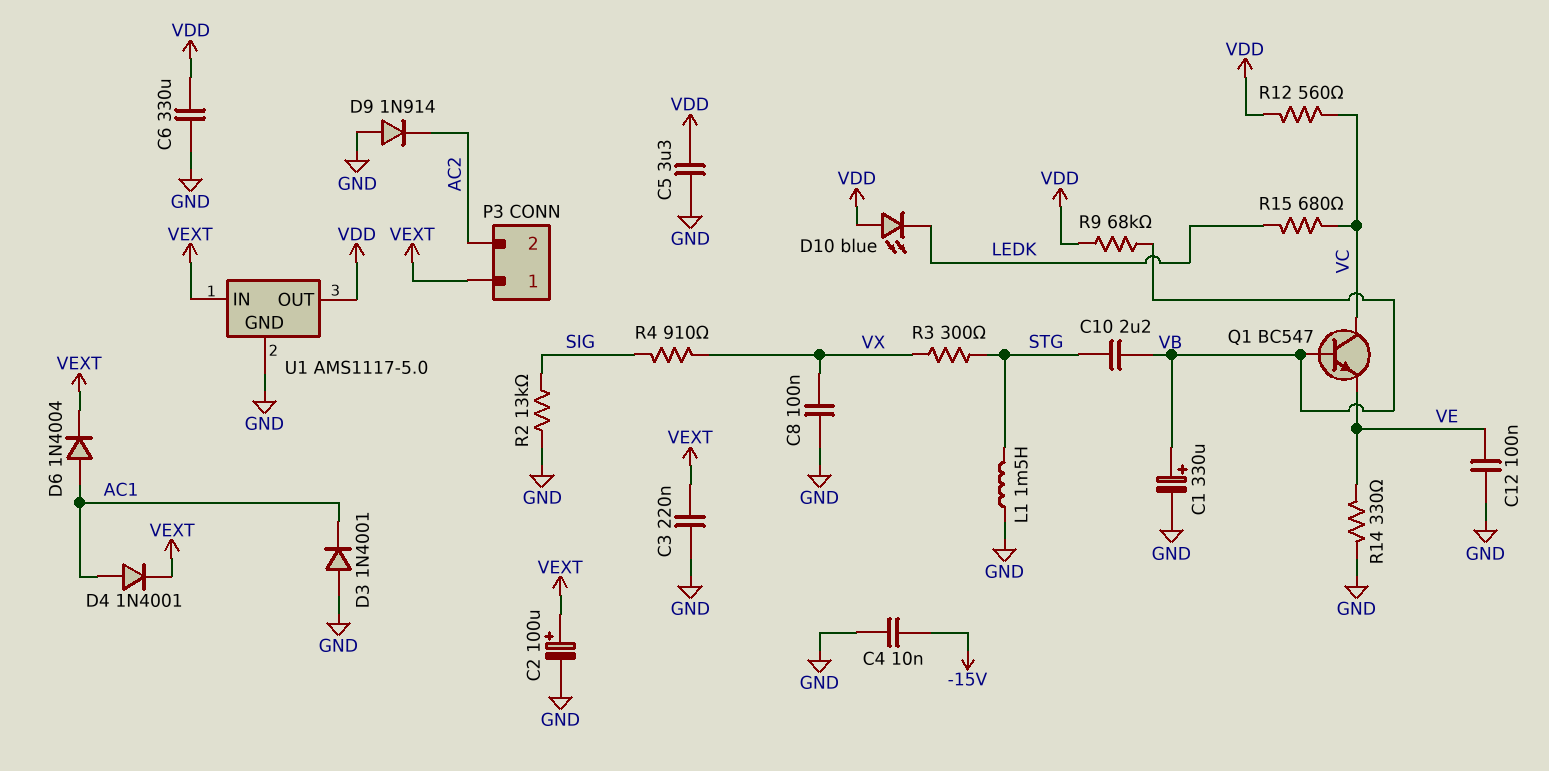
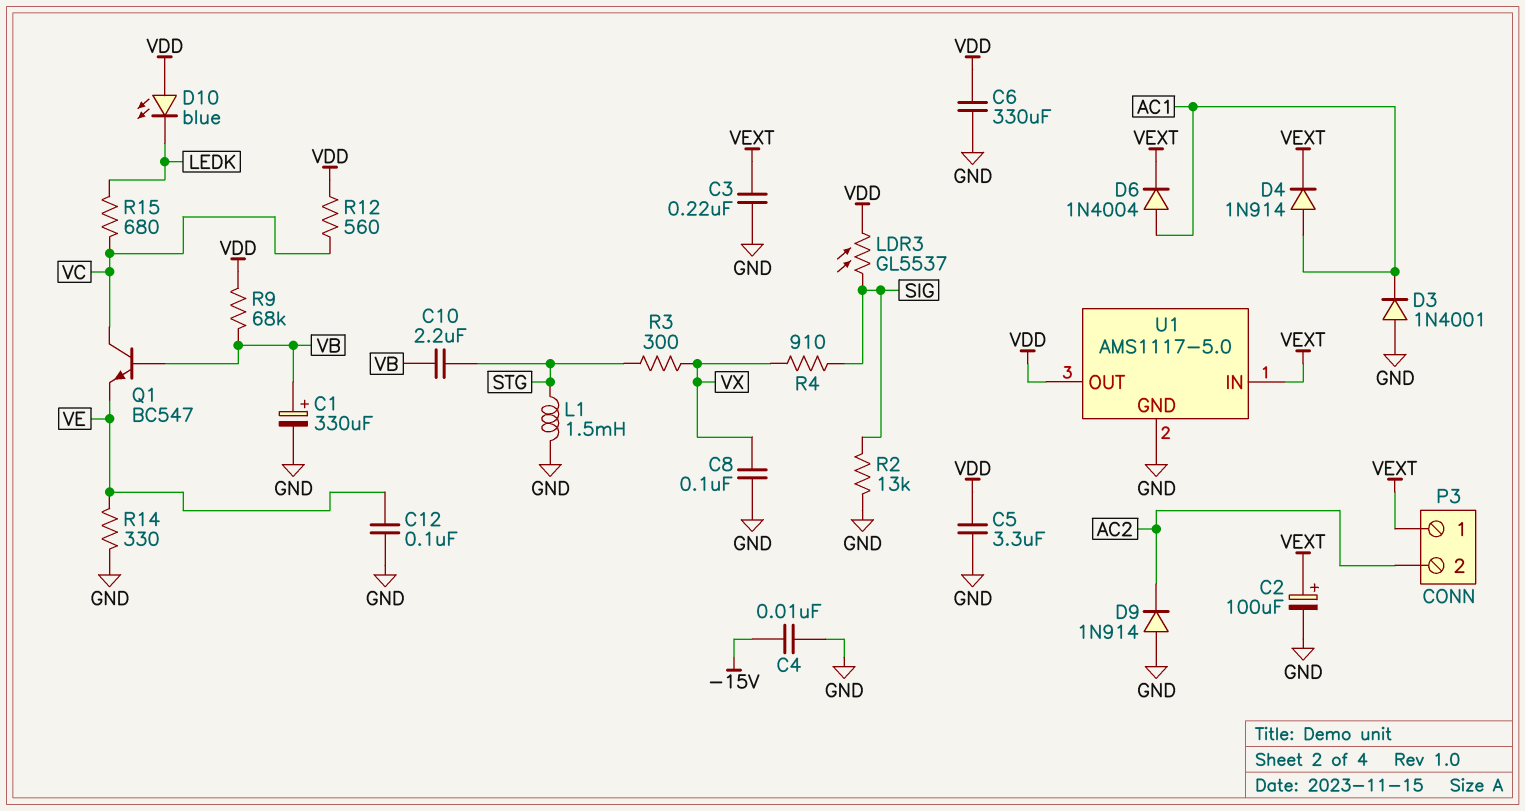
D4: diode 1N4001 (A AC1, K VEXT) -> diode 1N914 (A AC1, K VEXT)
LDR3: none -> GL5537 (SIG, VDD)

